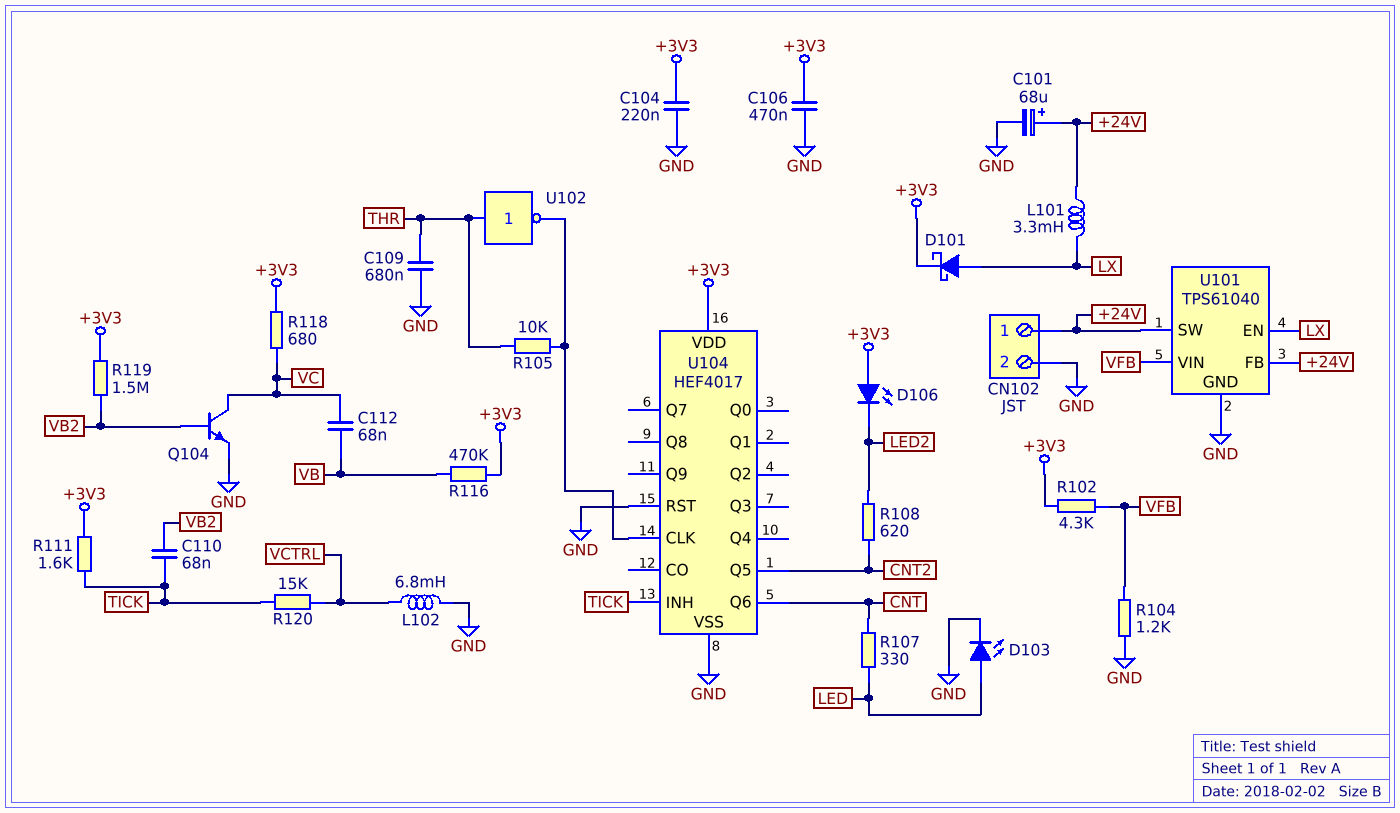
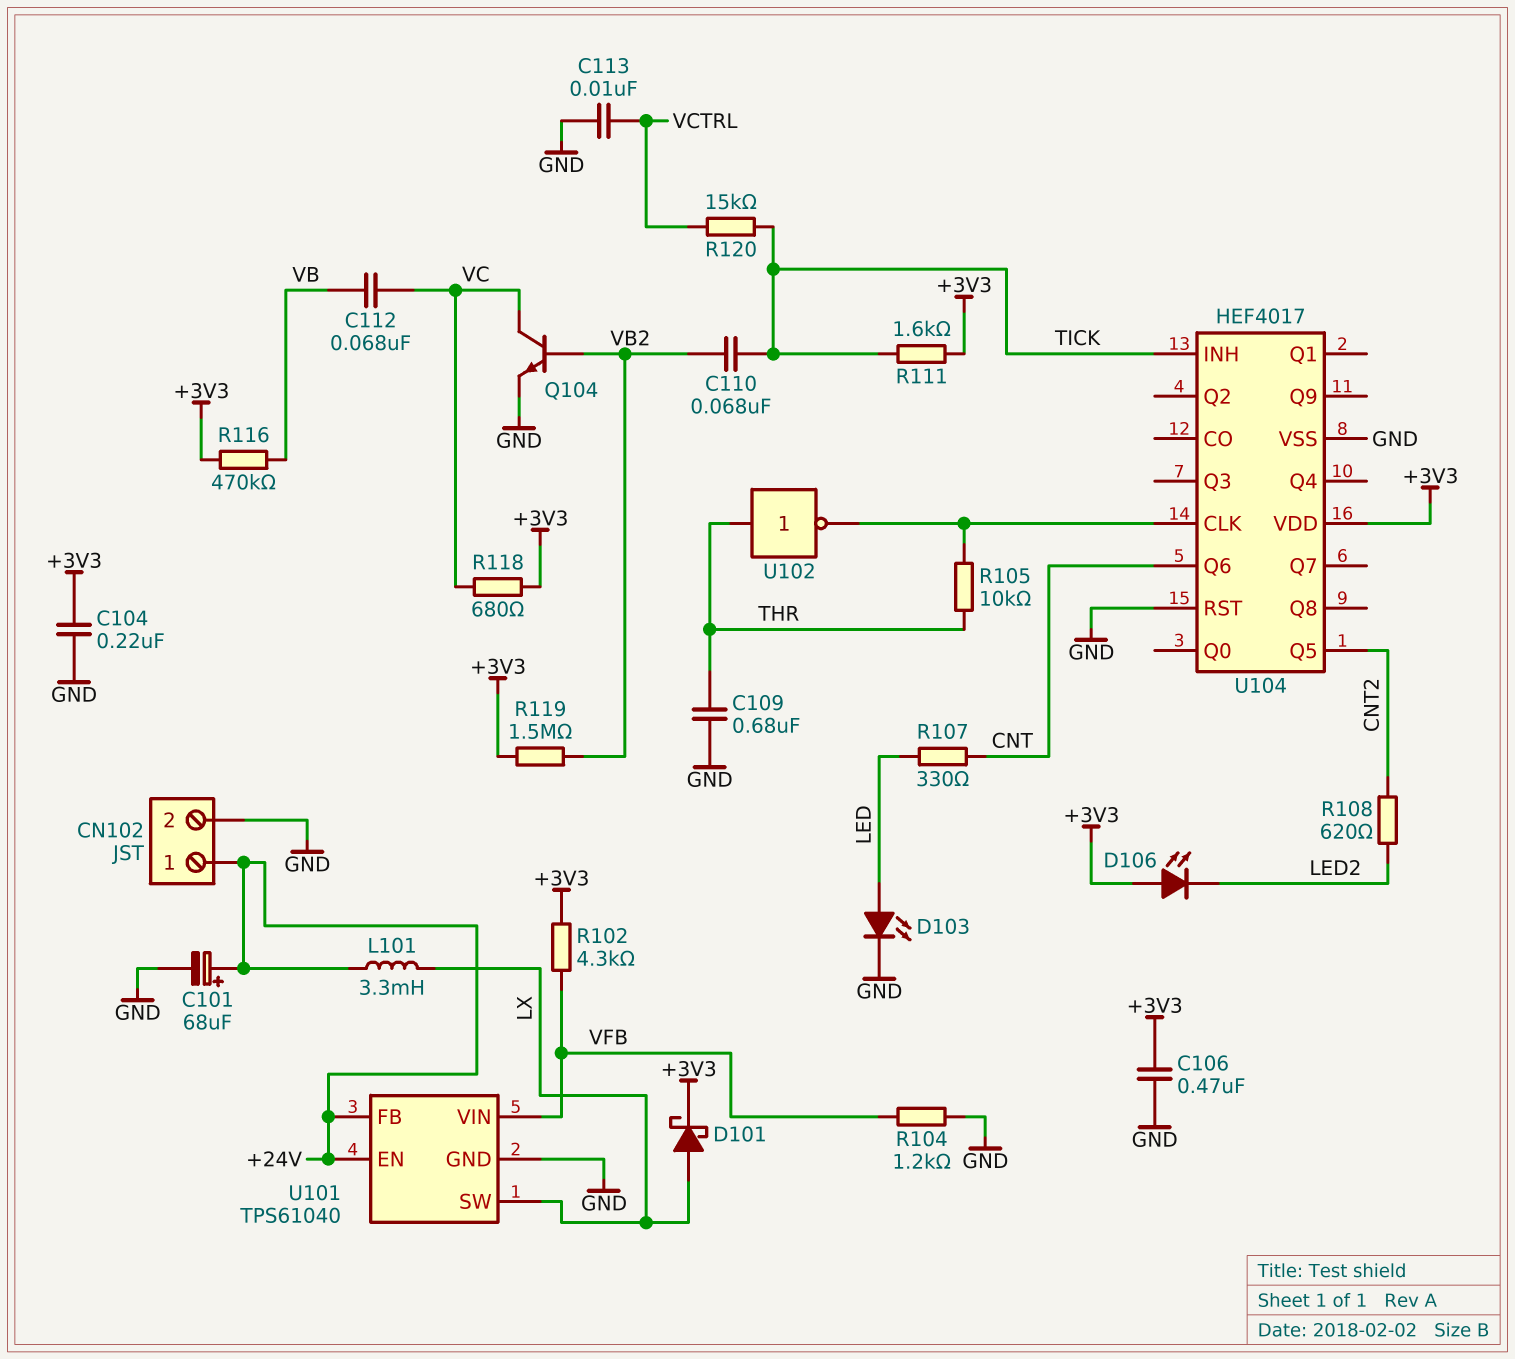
C113: none -> 10nF (GND, VCTRL)
L102: 6.8mH (GND, VCTRL) -> none
U101 pin EN: LX -> +24V
U101 pin SW: +24V -> LX

